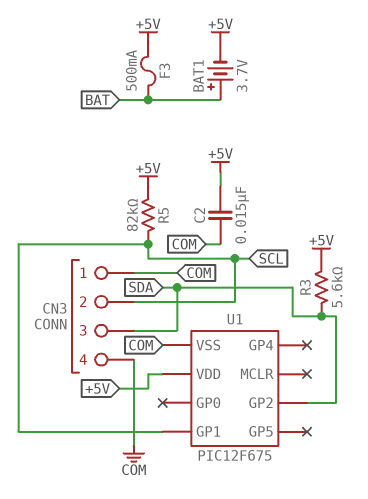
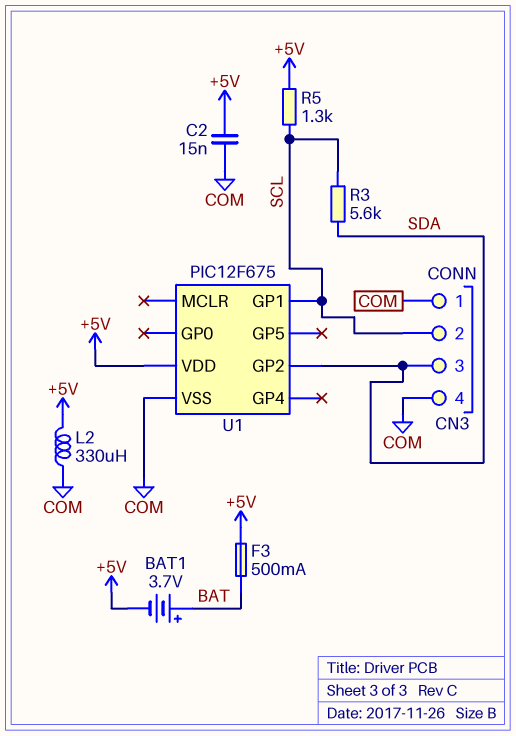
L2: none -> 330uH (+5V, COM)
R3: 5.6k (+5V, SDA) -> 5.6k (SCL, SDA)
R5: 82k (+5V, SCL) -> 1.3k (+5V, SCL)

